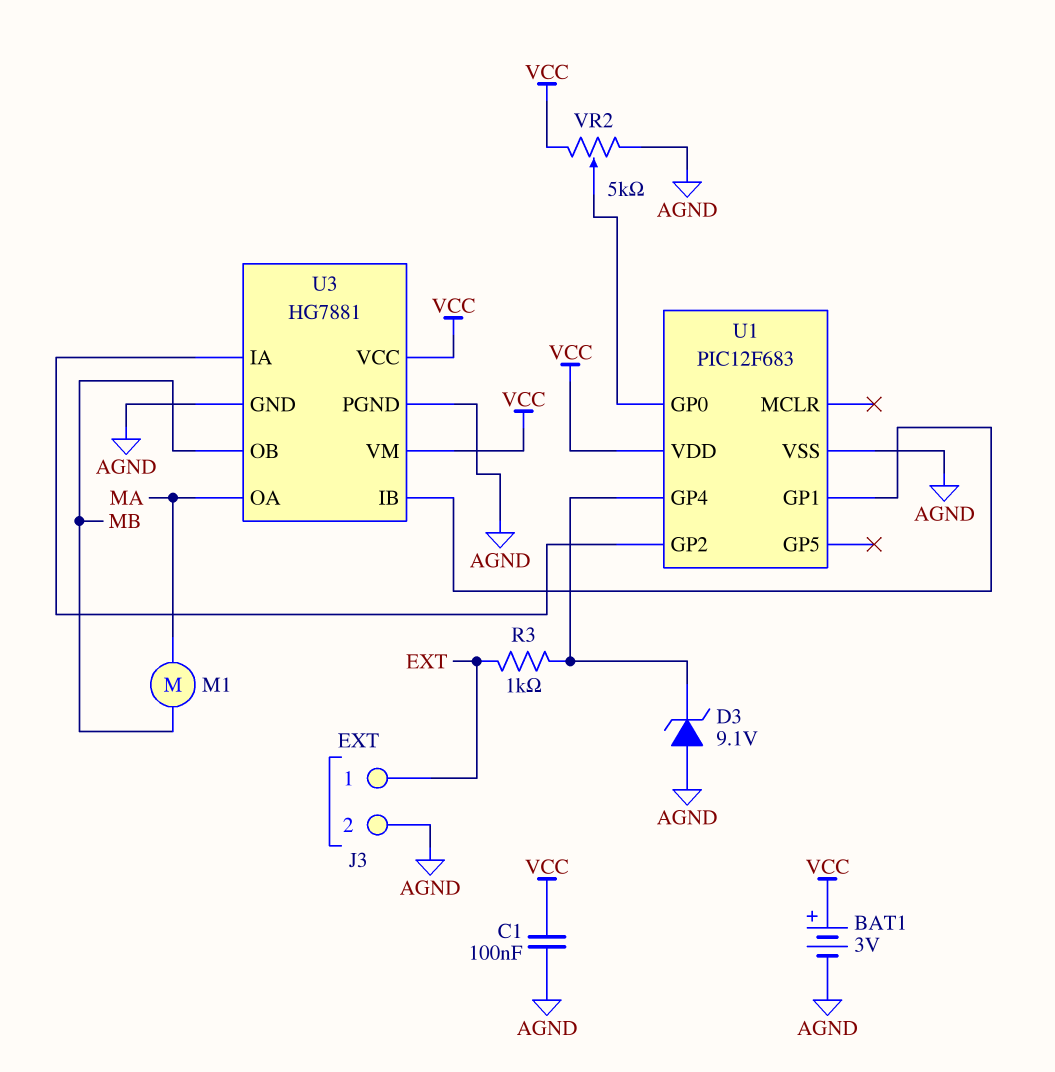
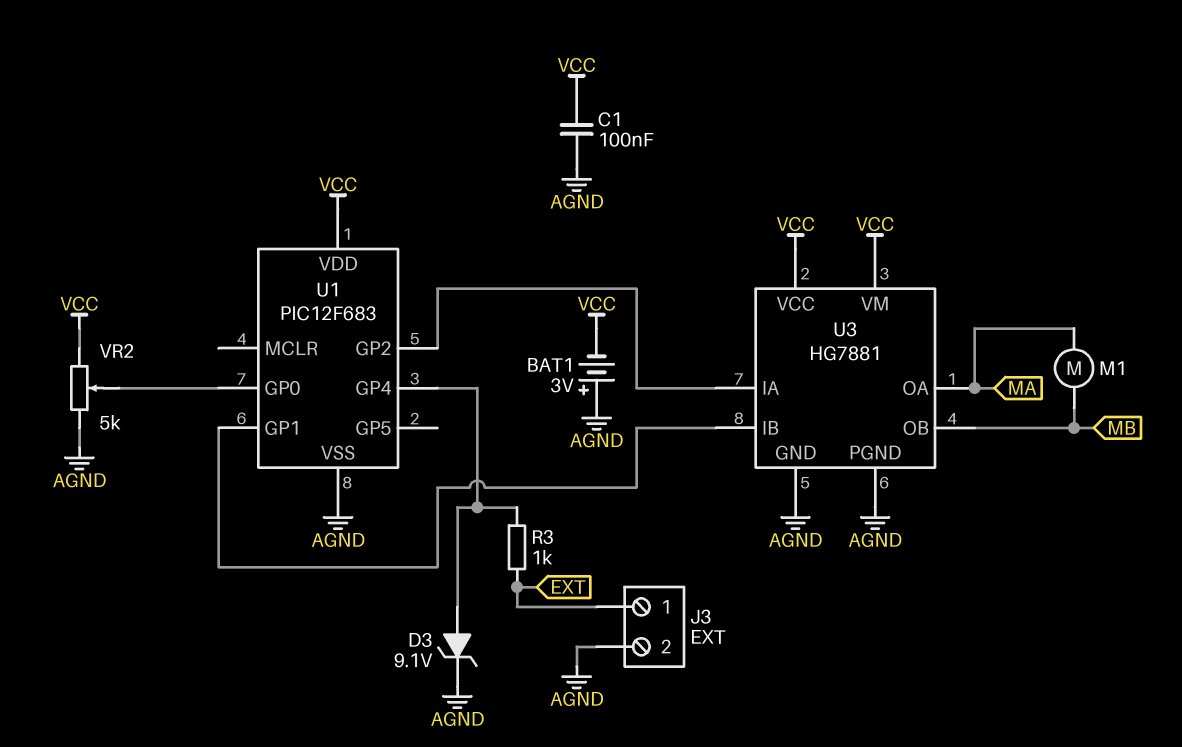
BAT1: 3V (plus VCC, minus AGND) -> 3V (plus AGND, minus VCC)
D3: zener 9.1V (A AGND, K U1/GP4) -> zener 9.1V (A U1/GP4, K AGND)

